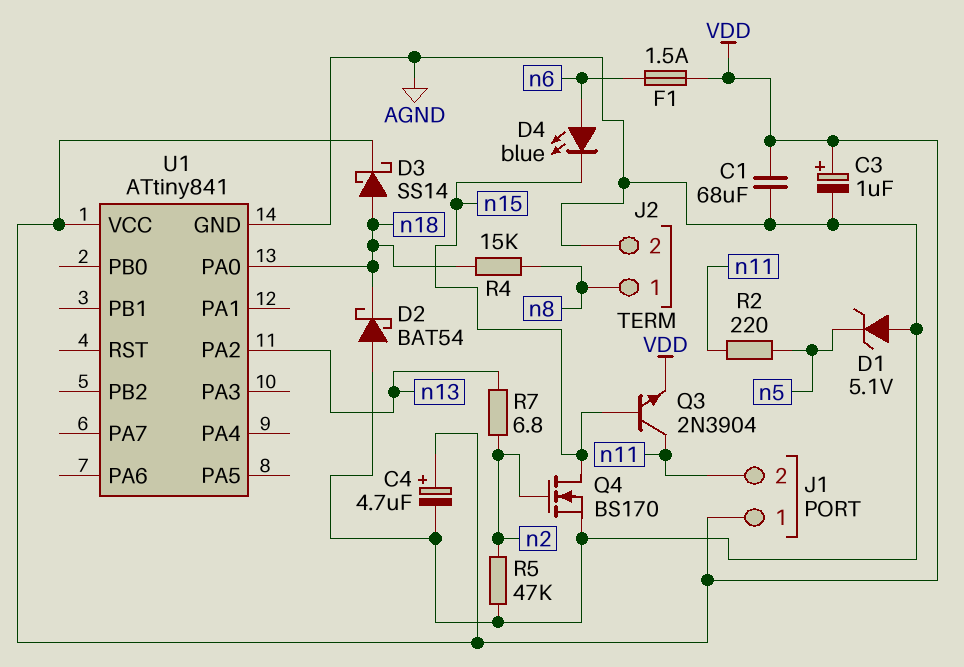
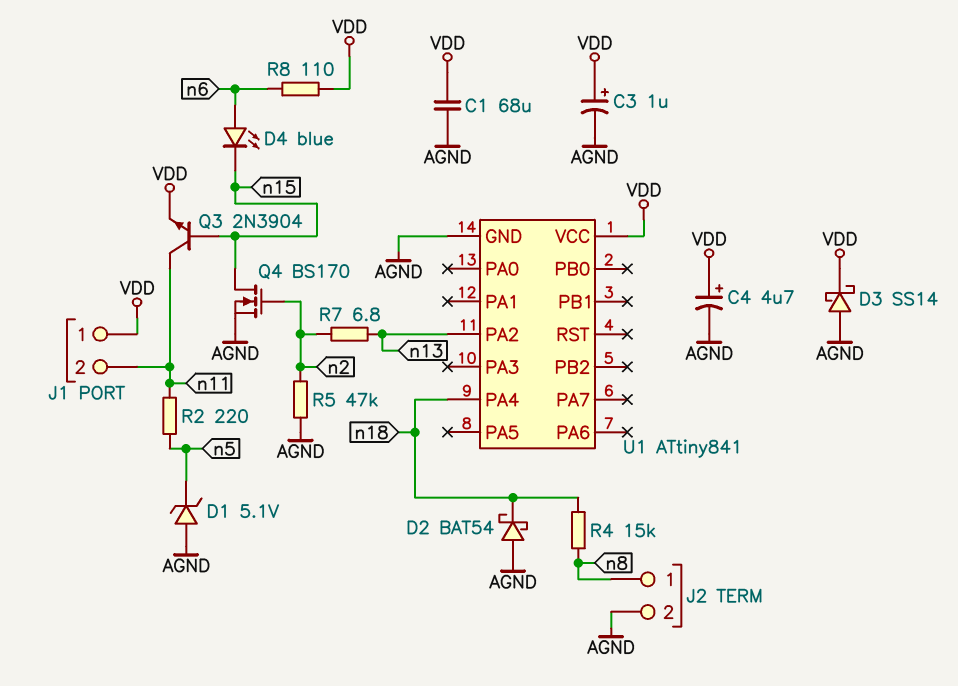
D3: schottky SS14 (A n18, K VDD) -> schottky SS14 (A AGND, K VDD)
F1: 1.5A (VDD, n6) -> none
R8: none -> 110 (VDD, n6)
U1 pin PA0: n18 -> none
U1 pin PA4: none -> n18

